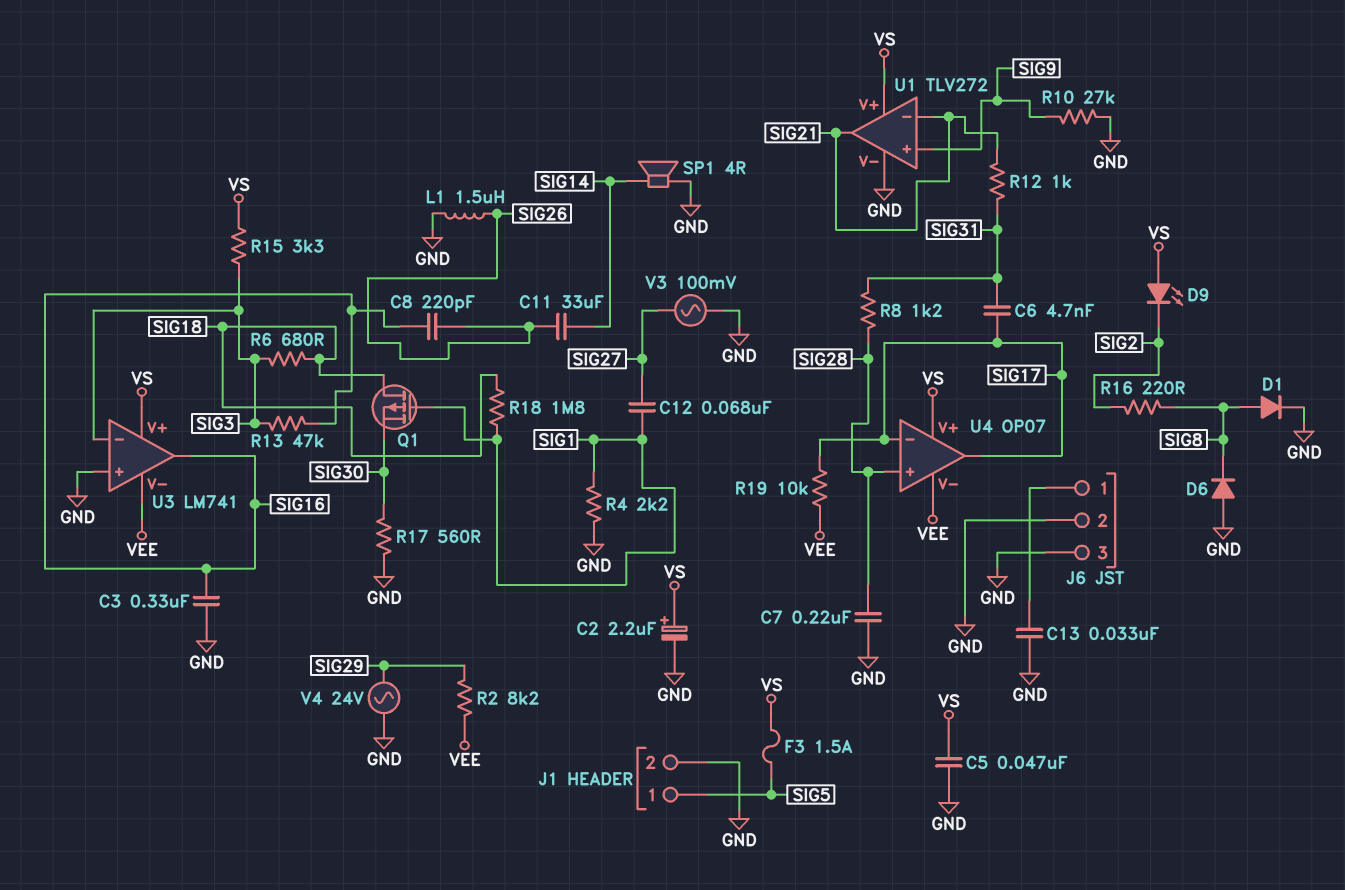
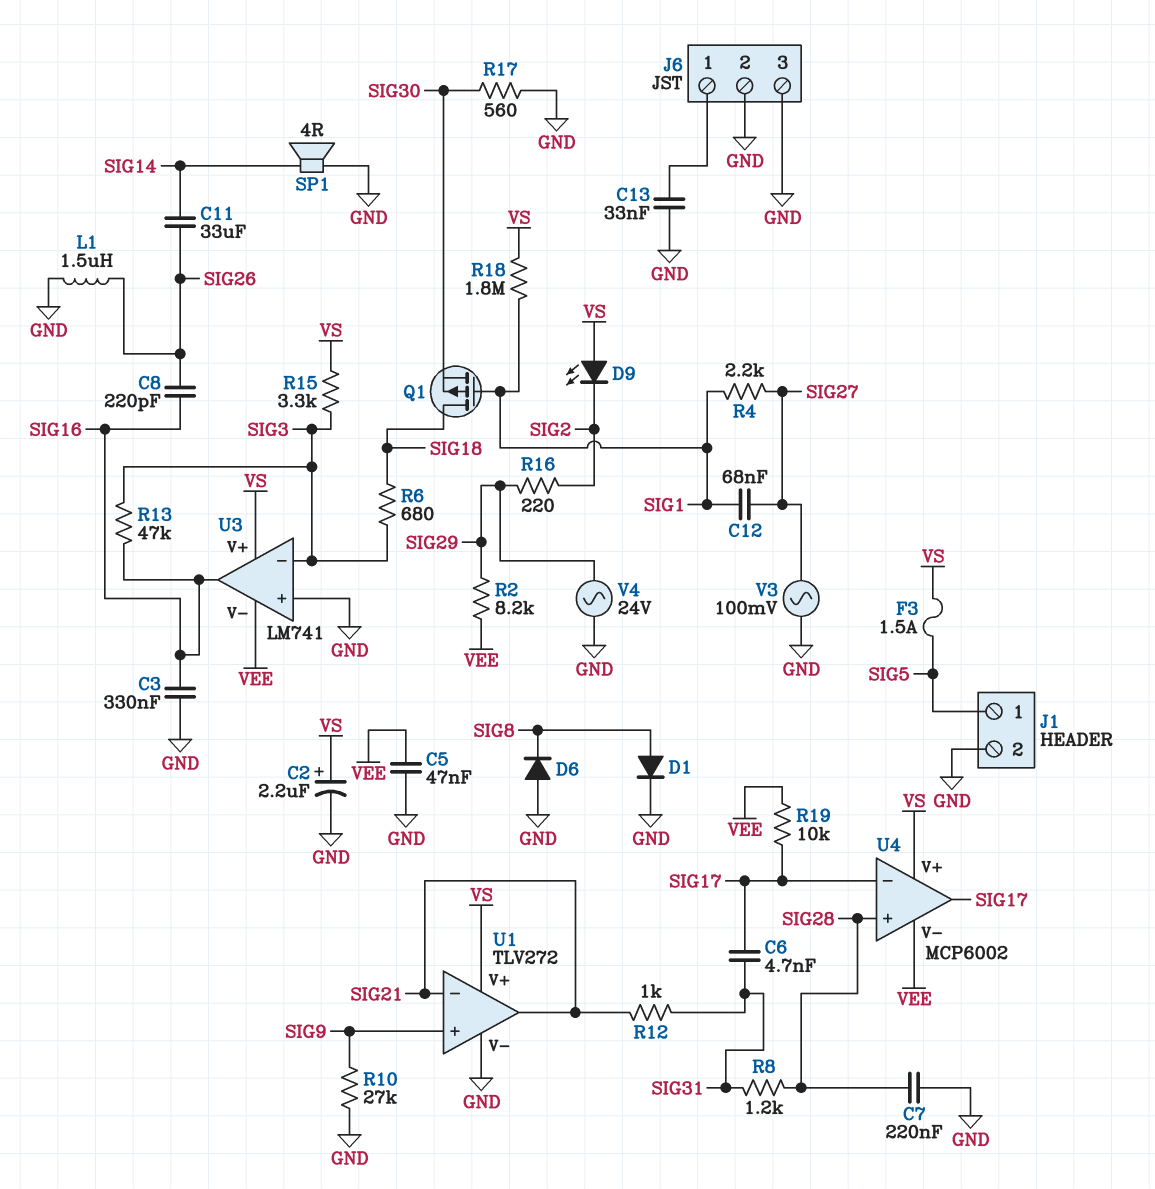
C5: 47nF (GND, VS) -> 47nF (GND, VEE)
R4: 2.2k (GND, SIG1) -> 2.2k (SIG1, SIG27)
R16: 220 (SIG2, SIG8) -> 220 (SIG2, SIG29)
R18: 1.8M (SIG1, SIG18) -> 1.8M (SIG1, VS)
U4: OP07 -> MCP6002

